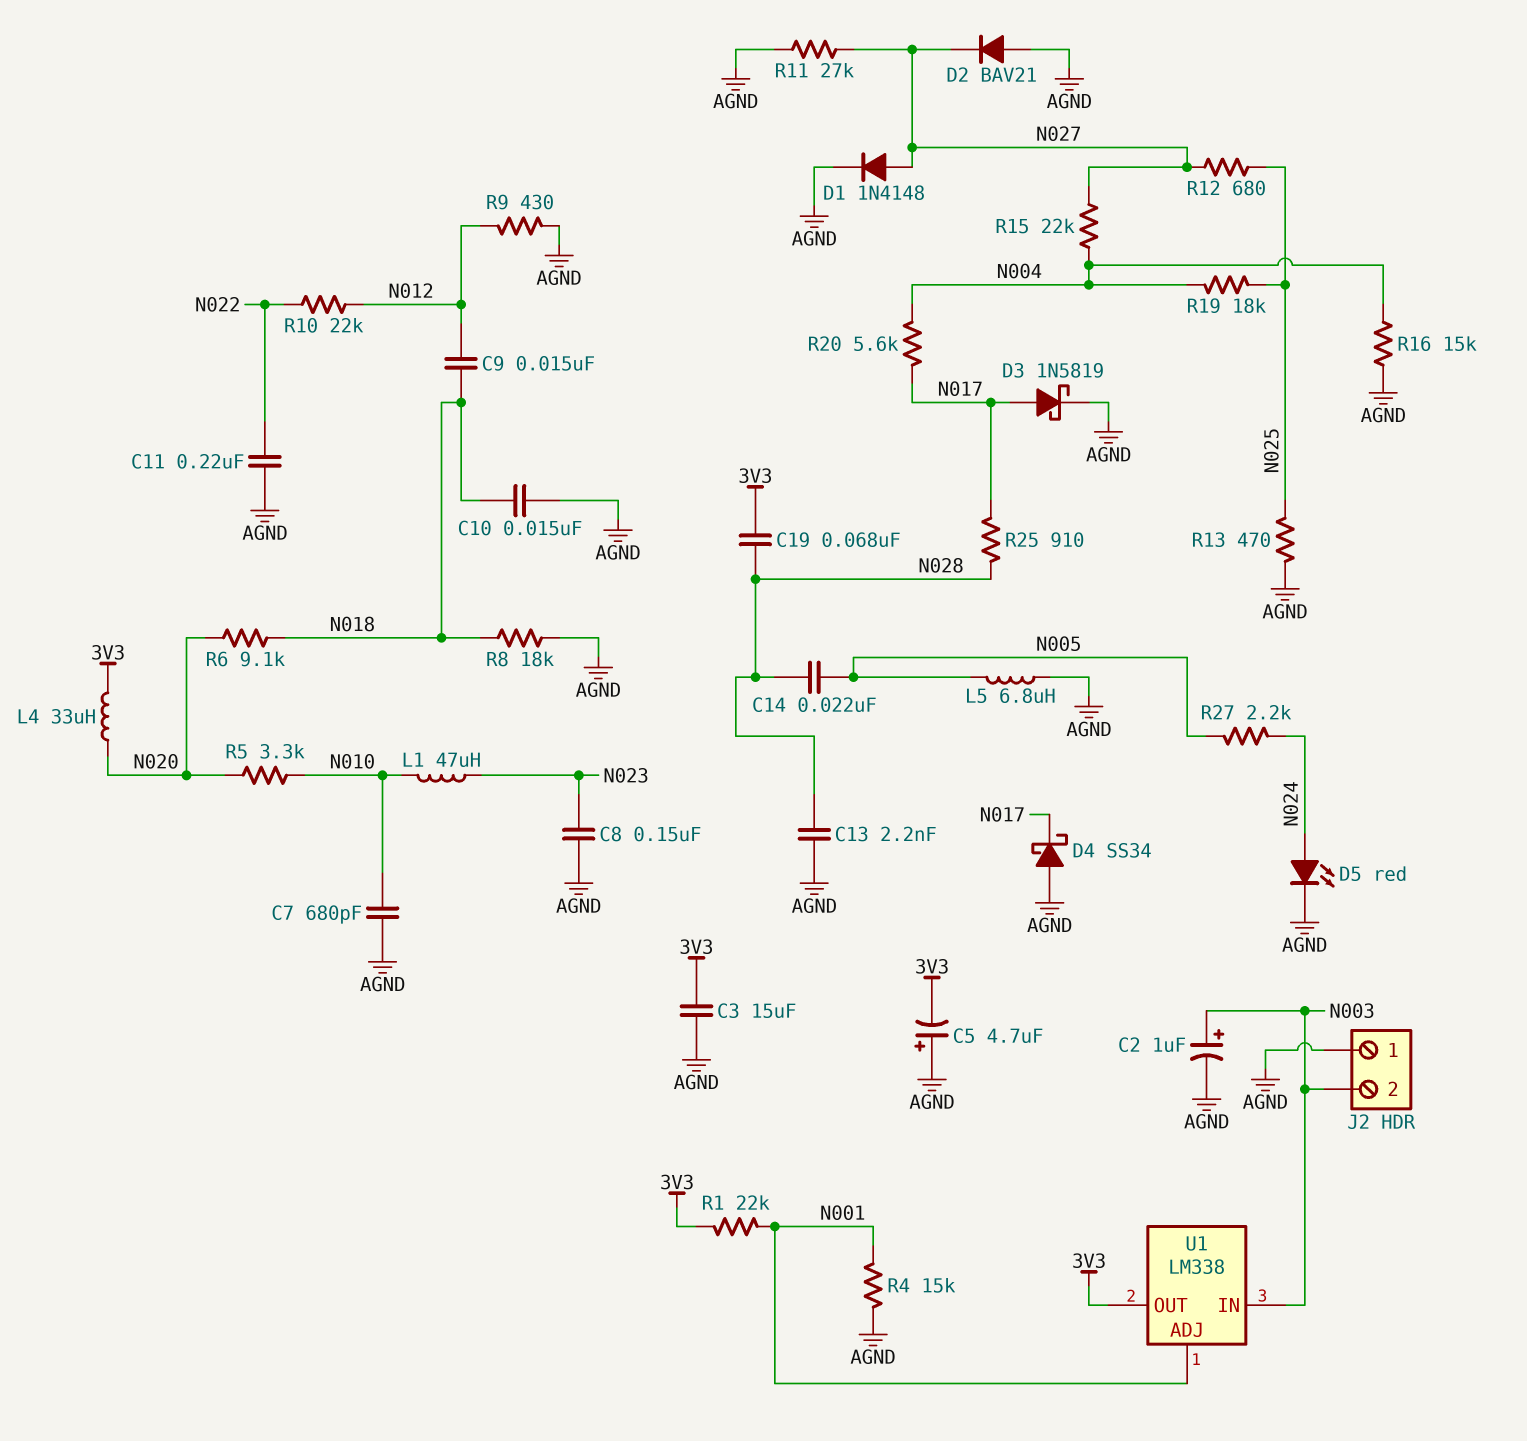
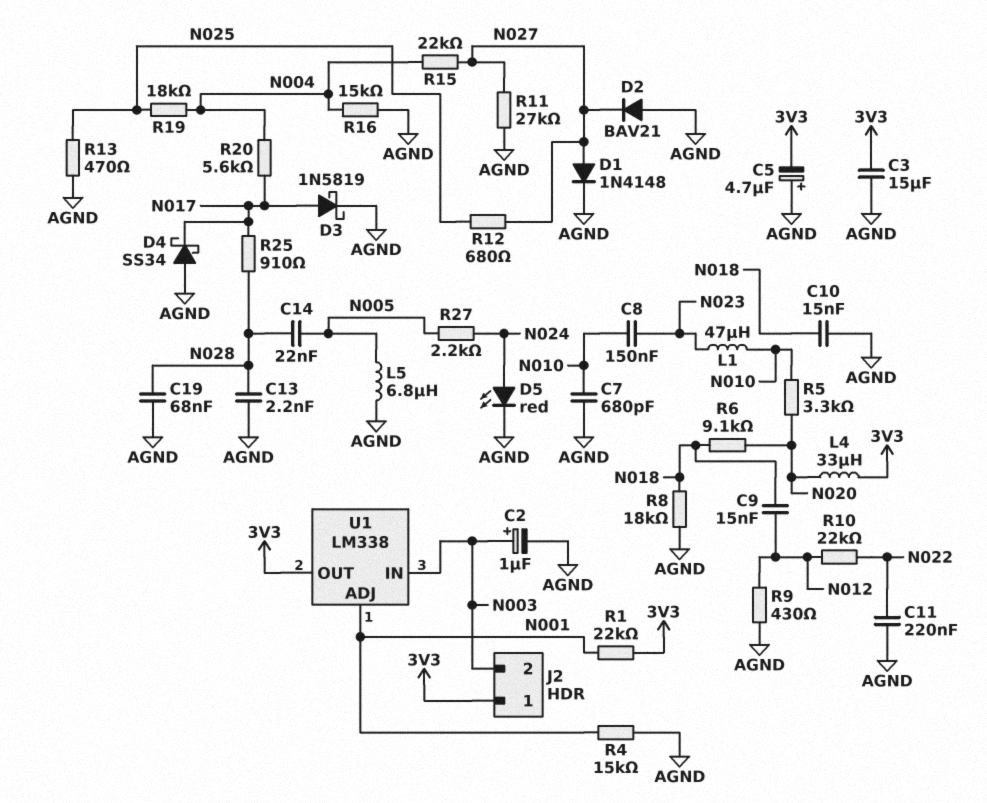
C8: 150nF (AGND, N023) -> 150nF (N010, N023)
C19: 68nF (3V3, N028) -> 68nF (AGND, N028)
J2 pin 1: AGND -> 3V3

